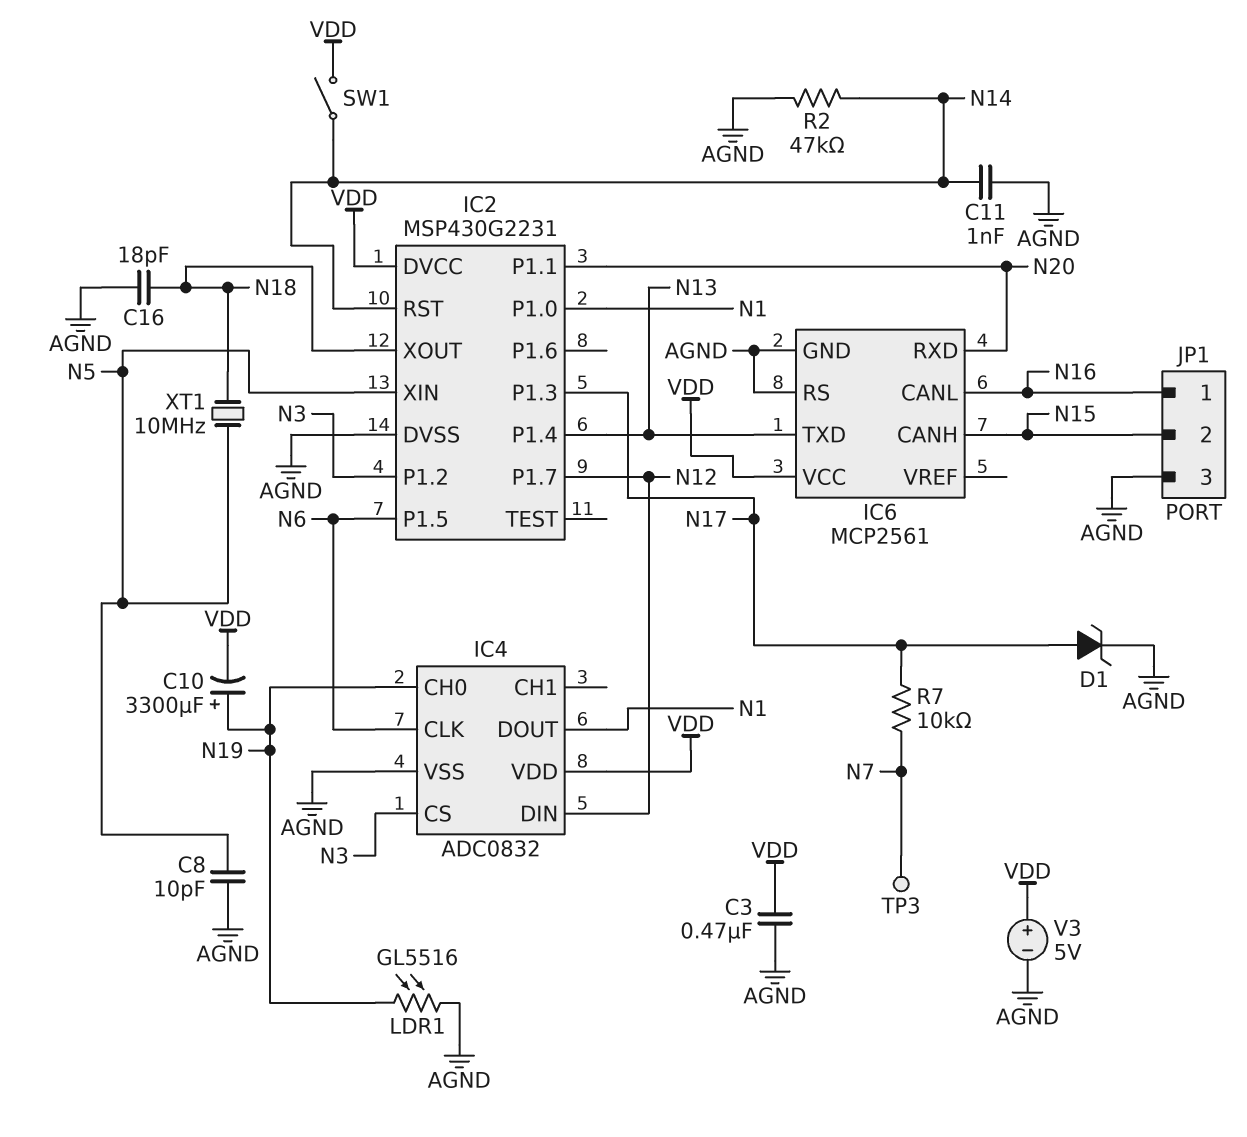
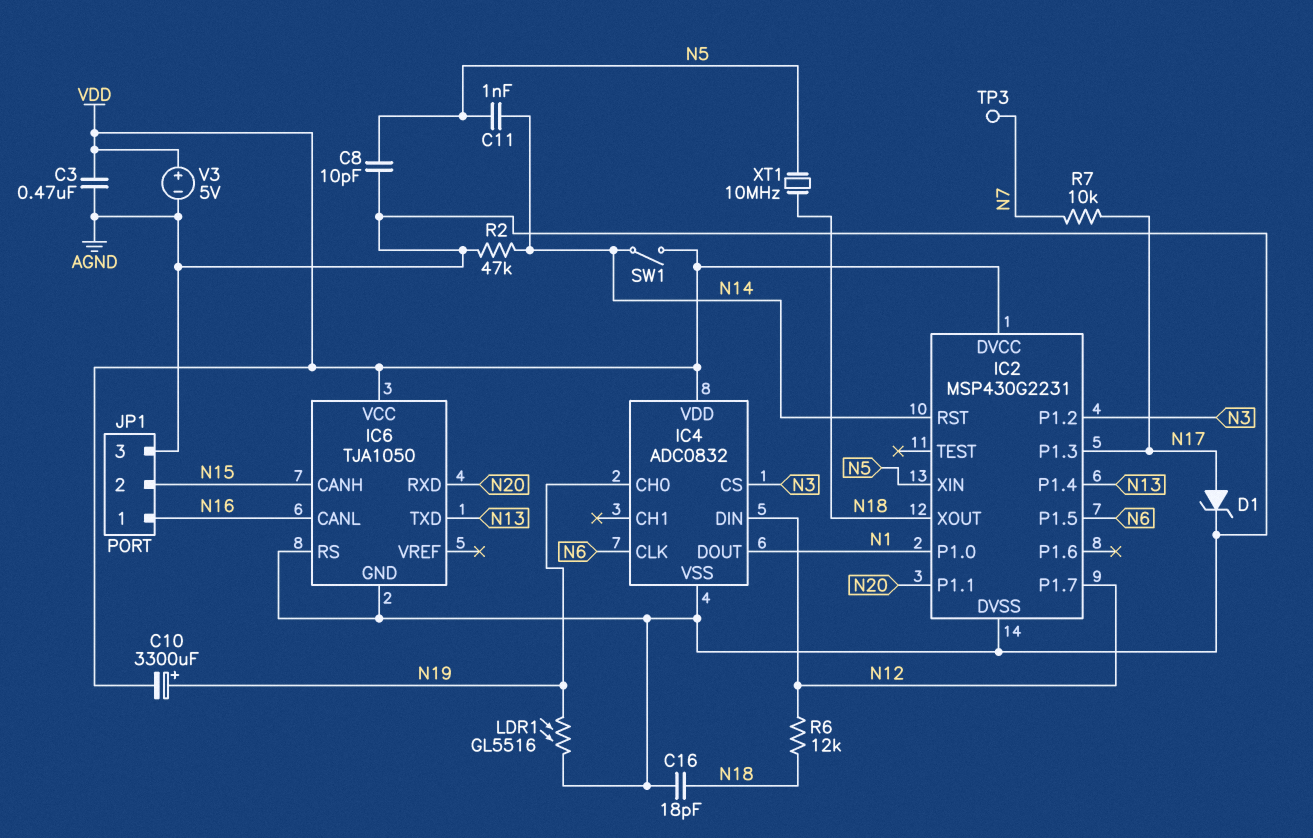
C11: 1nF (AGND, N14) -> 1nF (N5, N14)
IC6: MCP2561 -> TJA1050
R6: none -> 12k (N12, N18)

